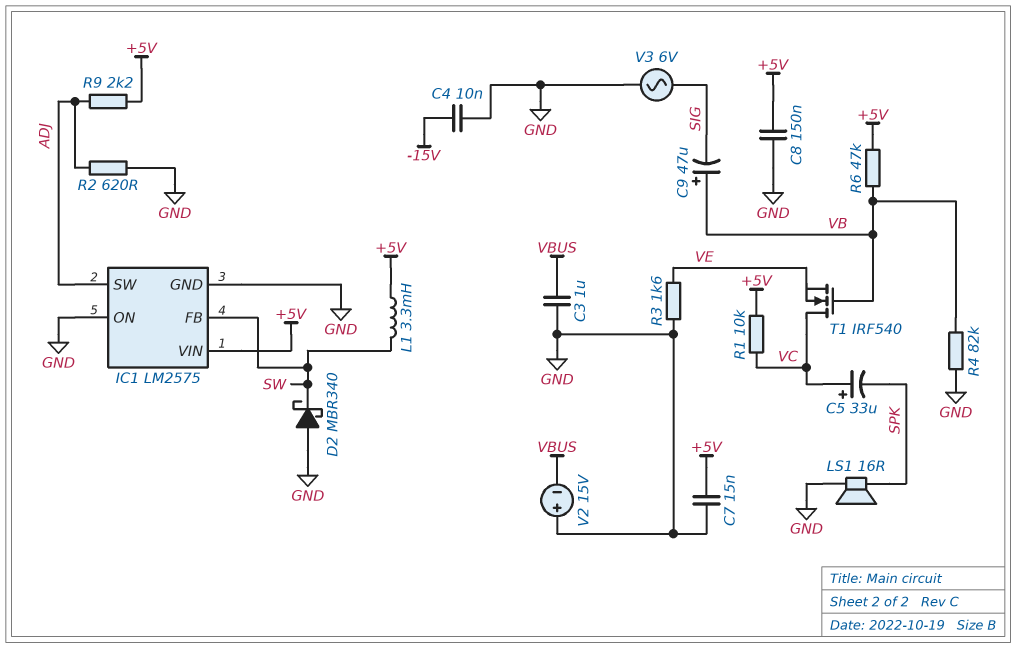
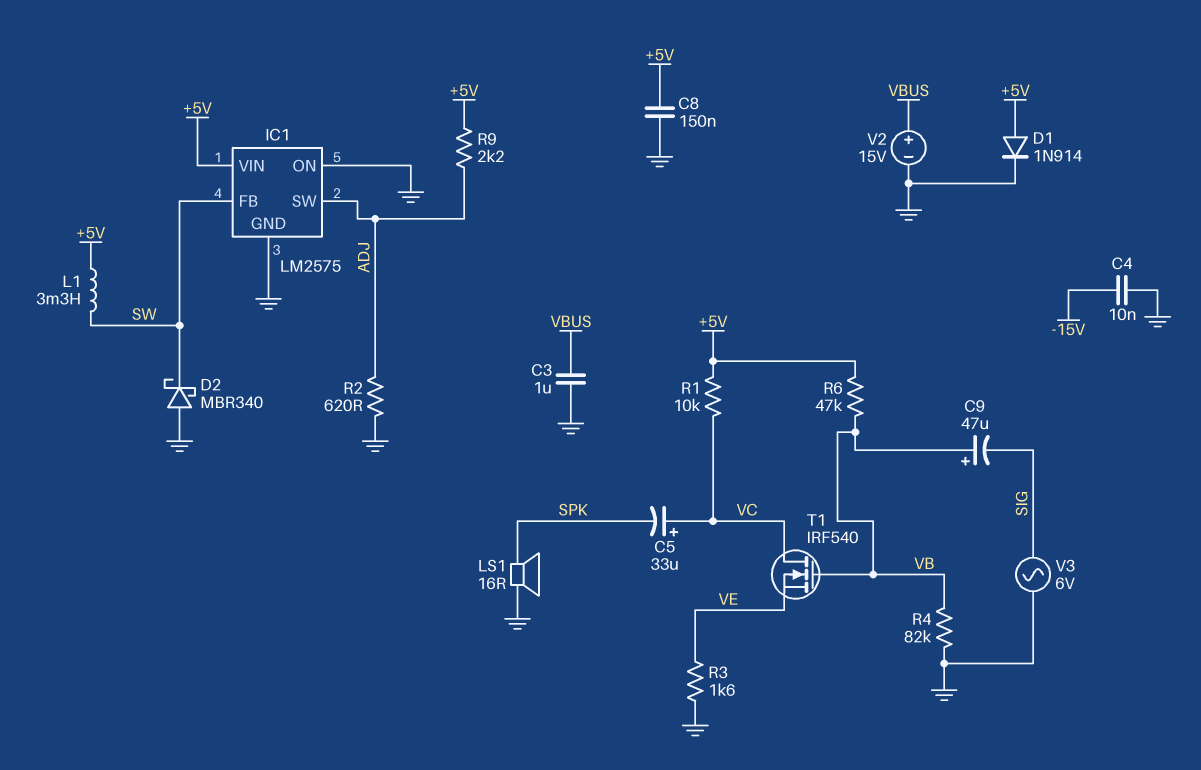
C7: 15nF (+5V, GND) -> none
D1: none -> diode 1N914 (A +5V, K GND)
V2: 15V (plus GND, minus VBUS) -> 15V (plus VBUS, minus GND)

